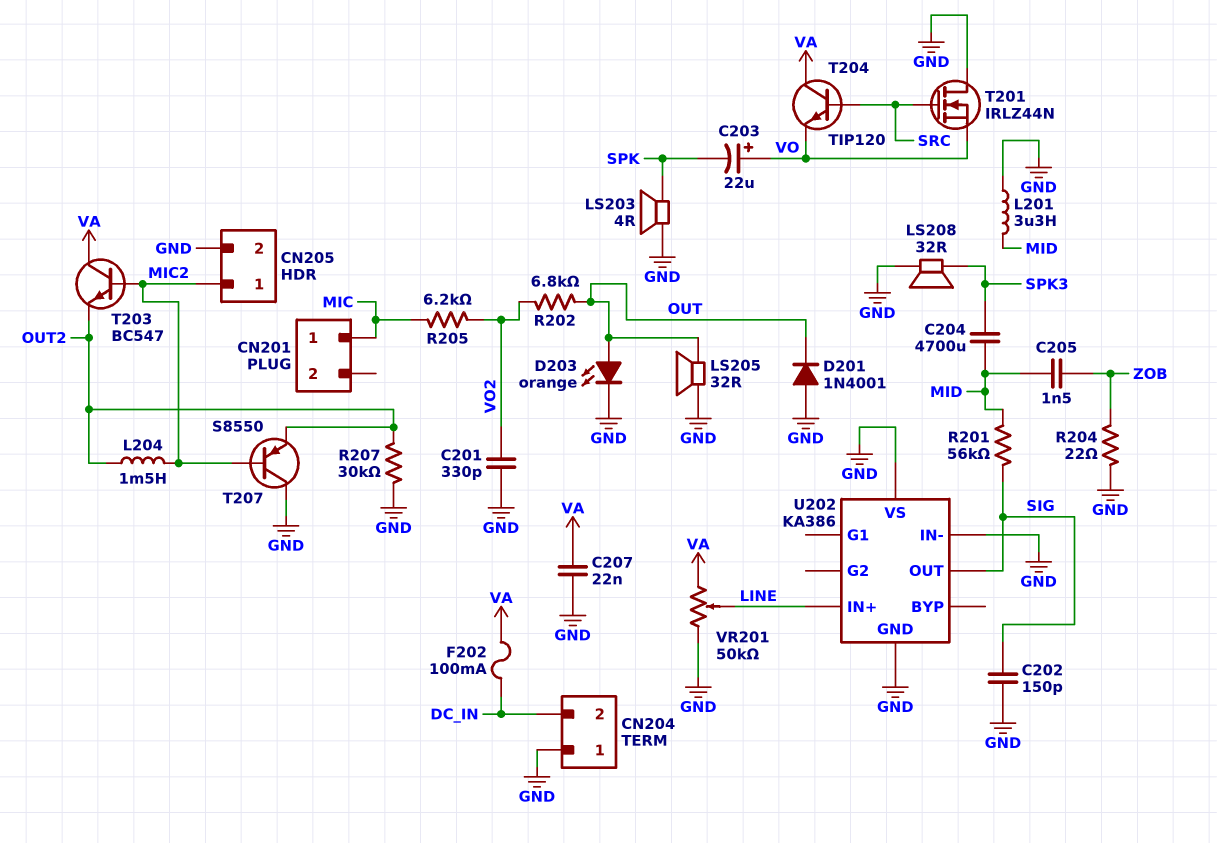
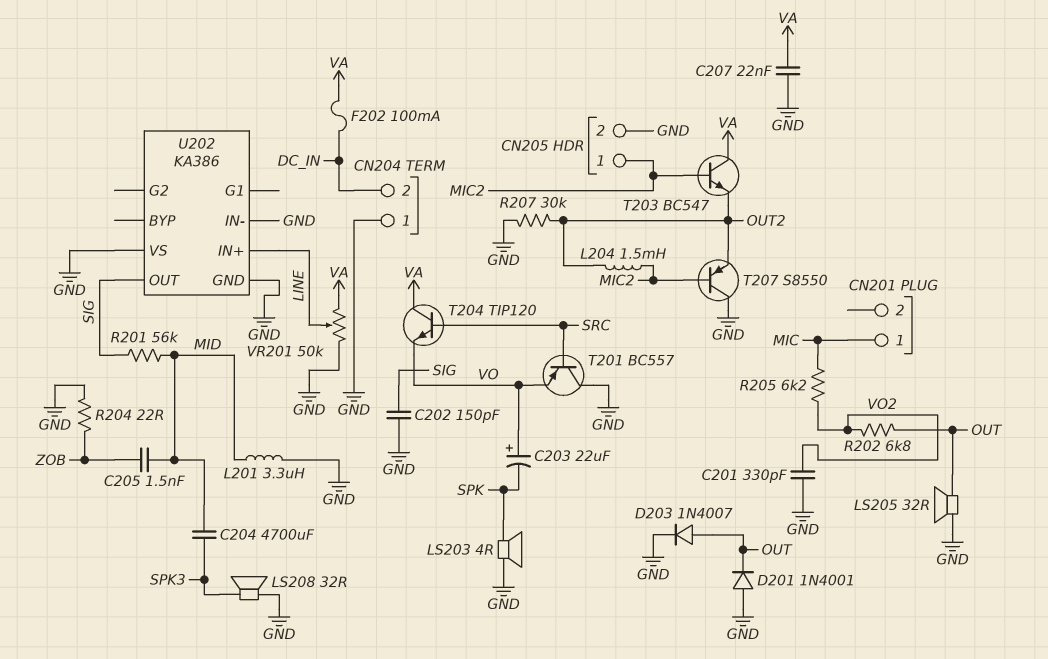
D203: LED orange (A OUT, K GND) -> diode 1N4007 (A OUT, K GND)
T201: NMOS IRLZ44N (G SRC, D GND, S VO) -> PNP BC557 (B SRC, C GND, E VO)

